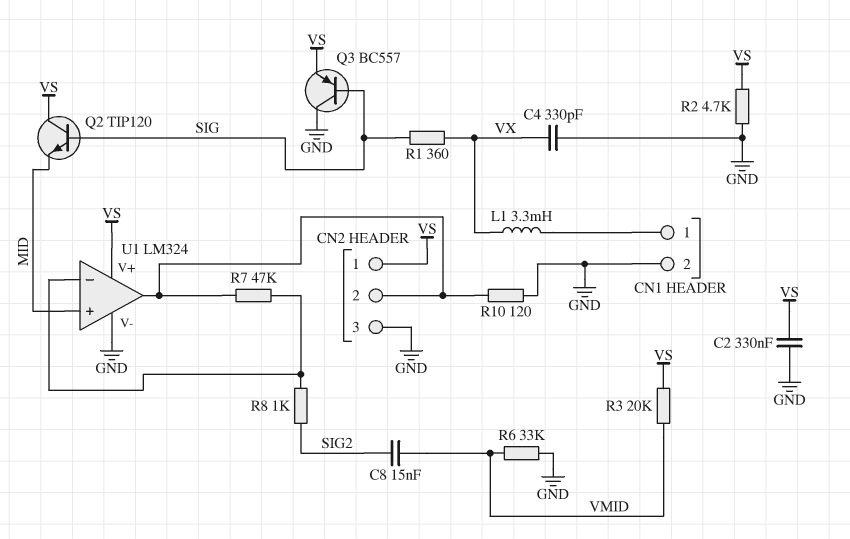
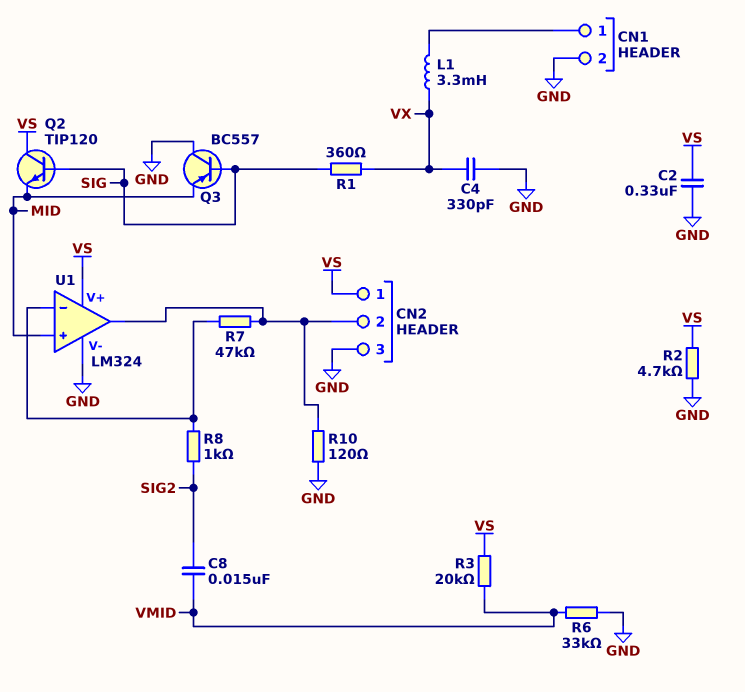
Q3: PNP BC557 (B SIG, C GND, E VS) -> PNP BC557 (B SIG, C GND, E MID)

